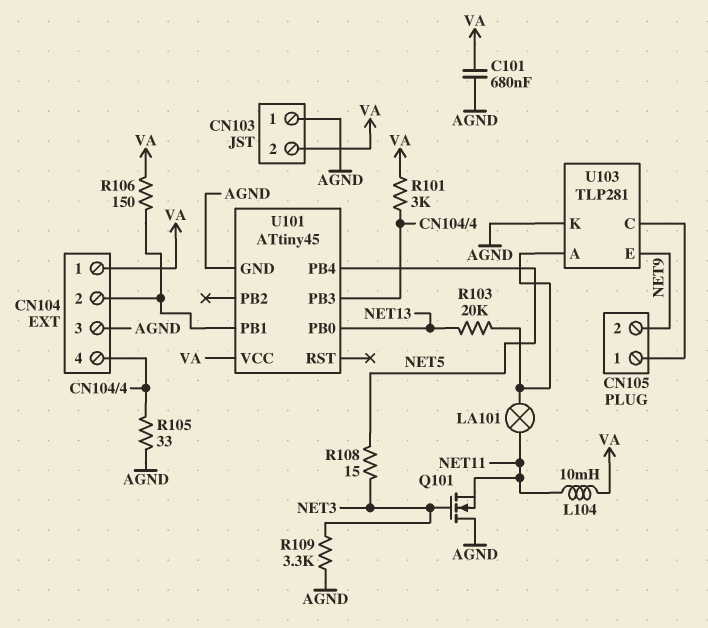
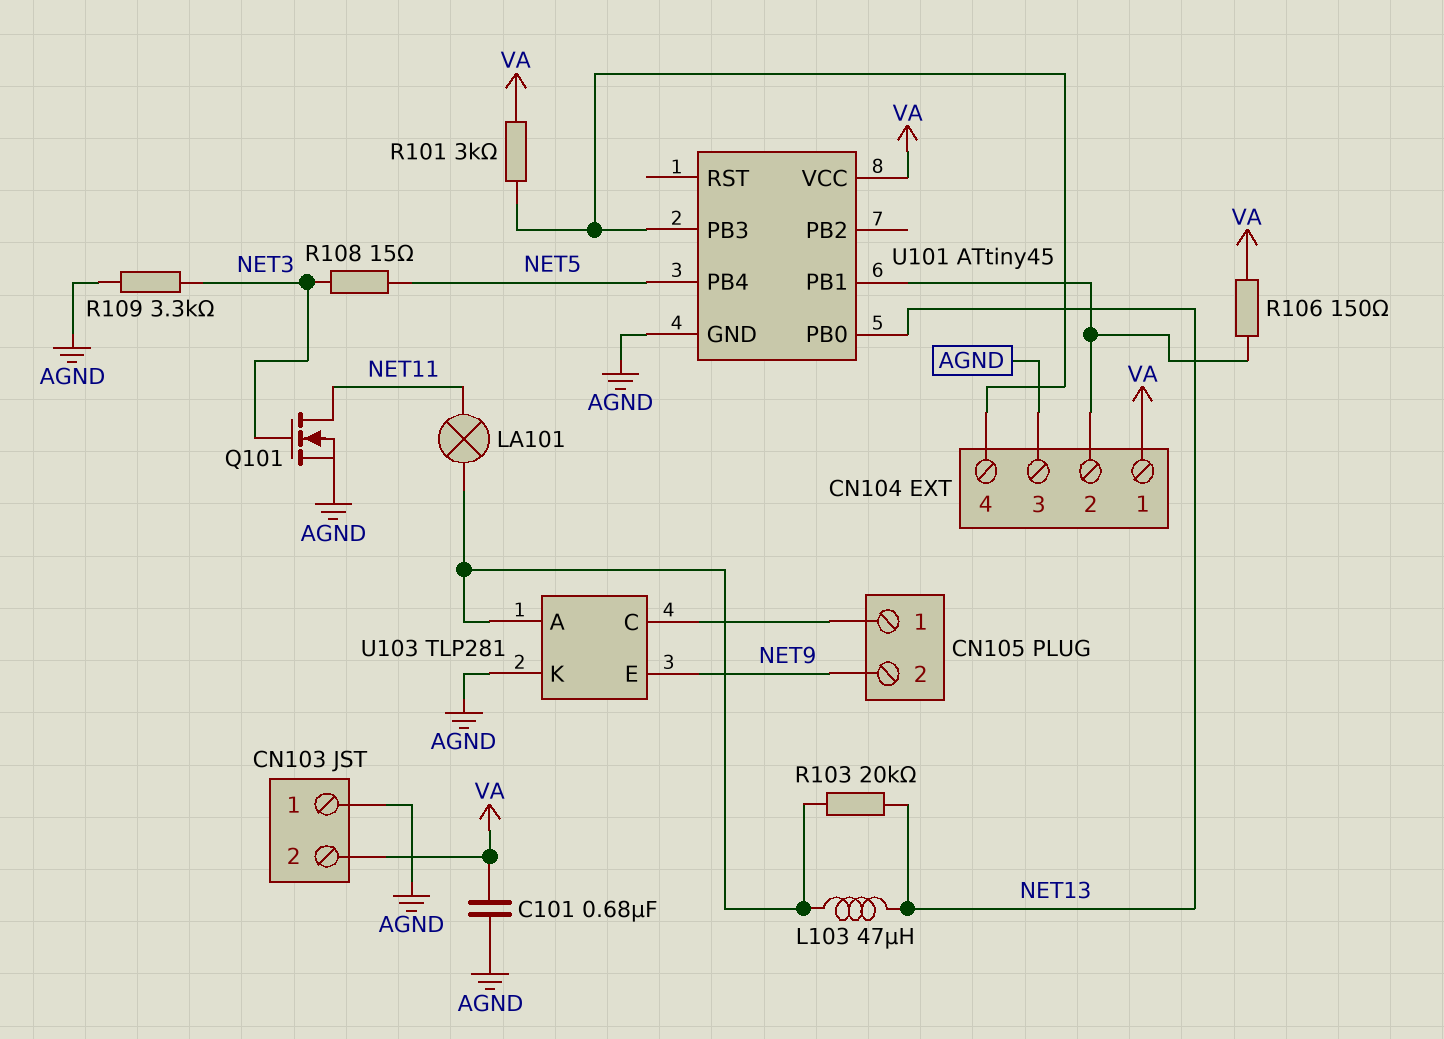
L103: none -> 47uH (NET13, U103/A)
L104: 10mH (NET11, VA) -> none
Q101: NMOS (G NET3, D AGND, S NET11) -> NMOS (G NET3, D NET11, S AGND)
R105: 33 (AGND, CN104/4) -> none

